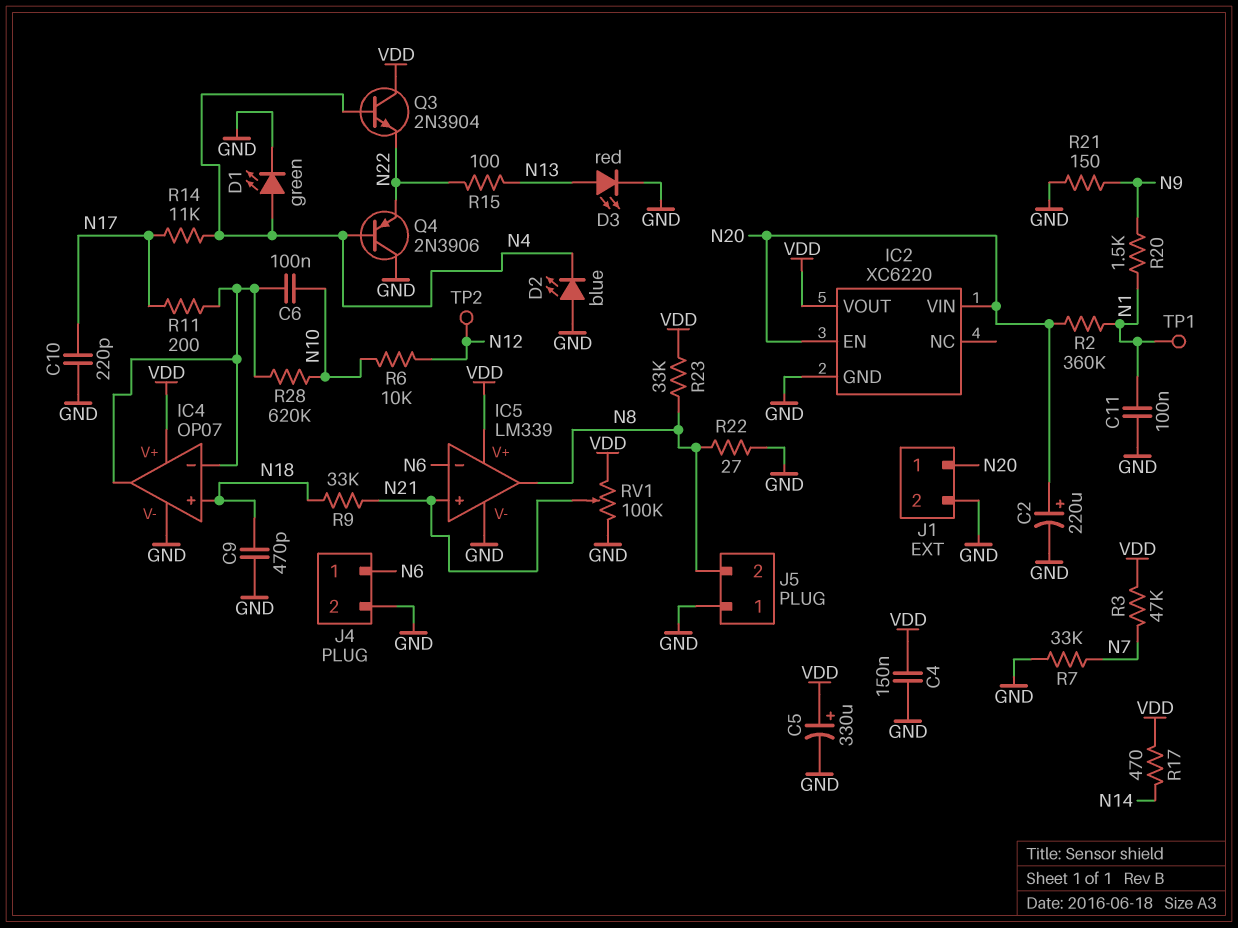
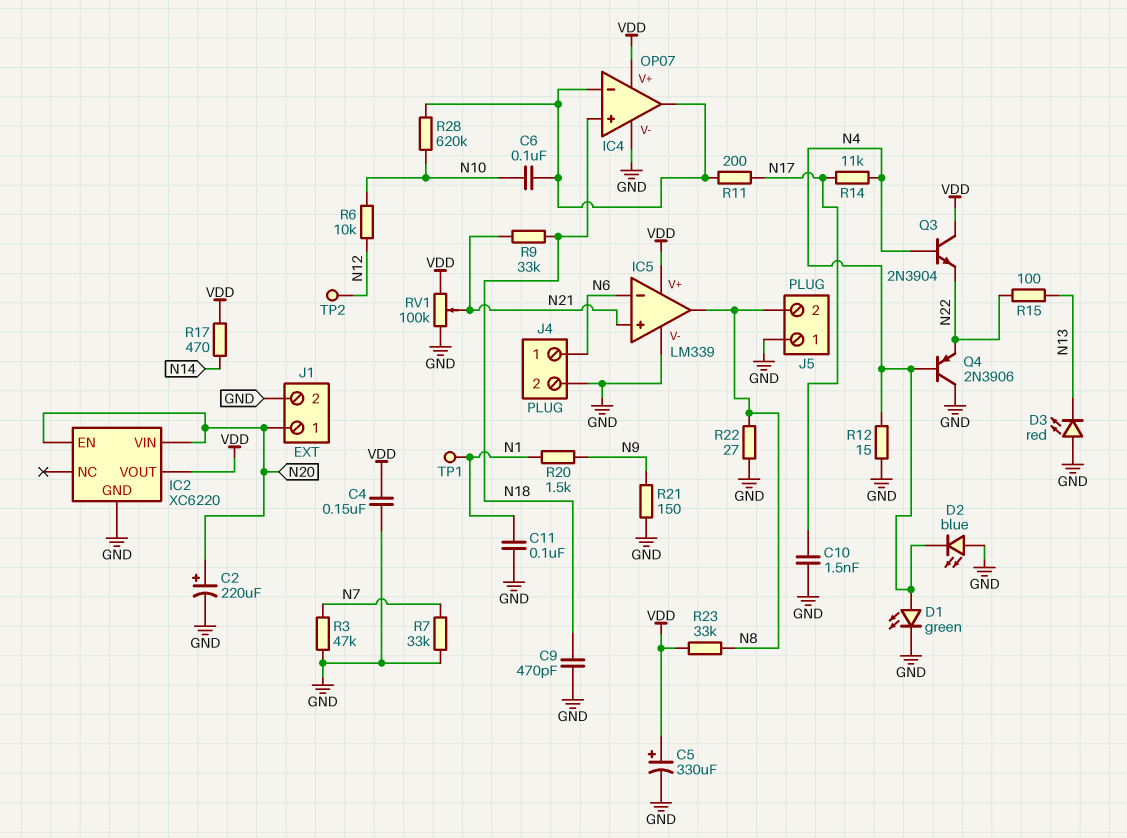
C10: 220pF (GND, N17) -> 1.5nF (GND, N17)
D3: LED red (A N13, K GND) -> LED red (A GND, K N13)
R2: 360k (N1, N20) -> none
R3: 47k (N7, VDD) -> 47k (GND, N7)
R12: none -> 15 (GND, N4)

